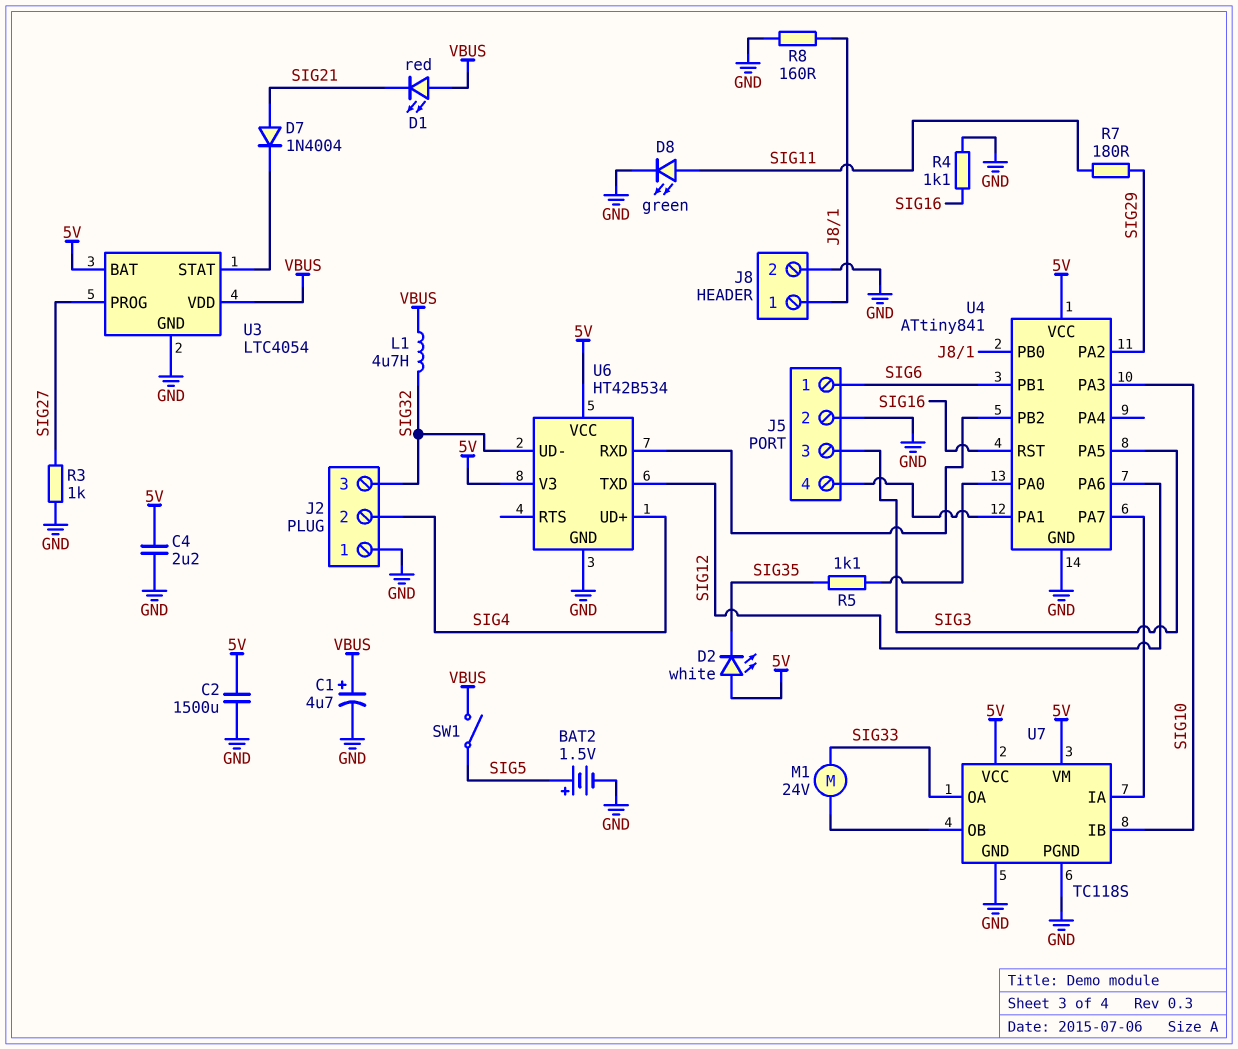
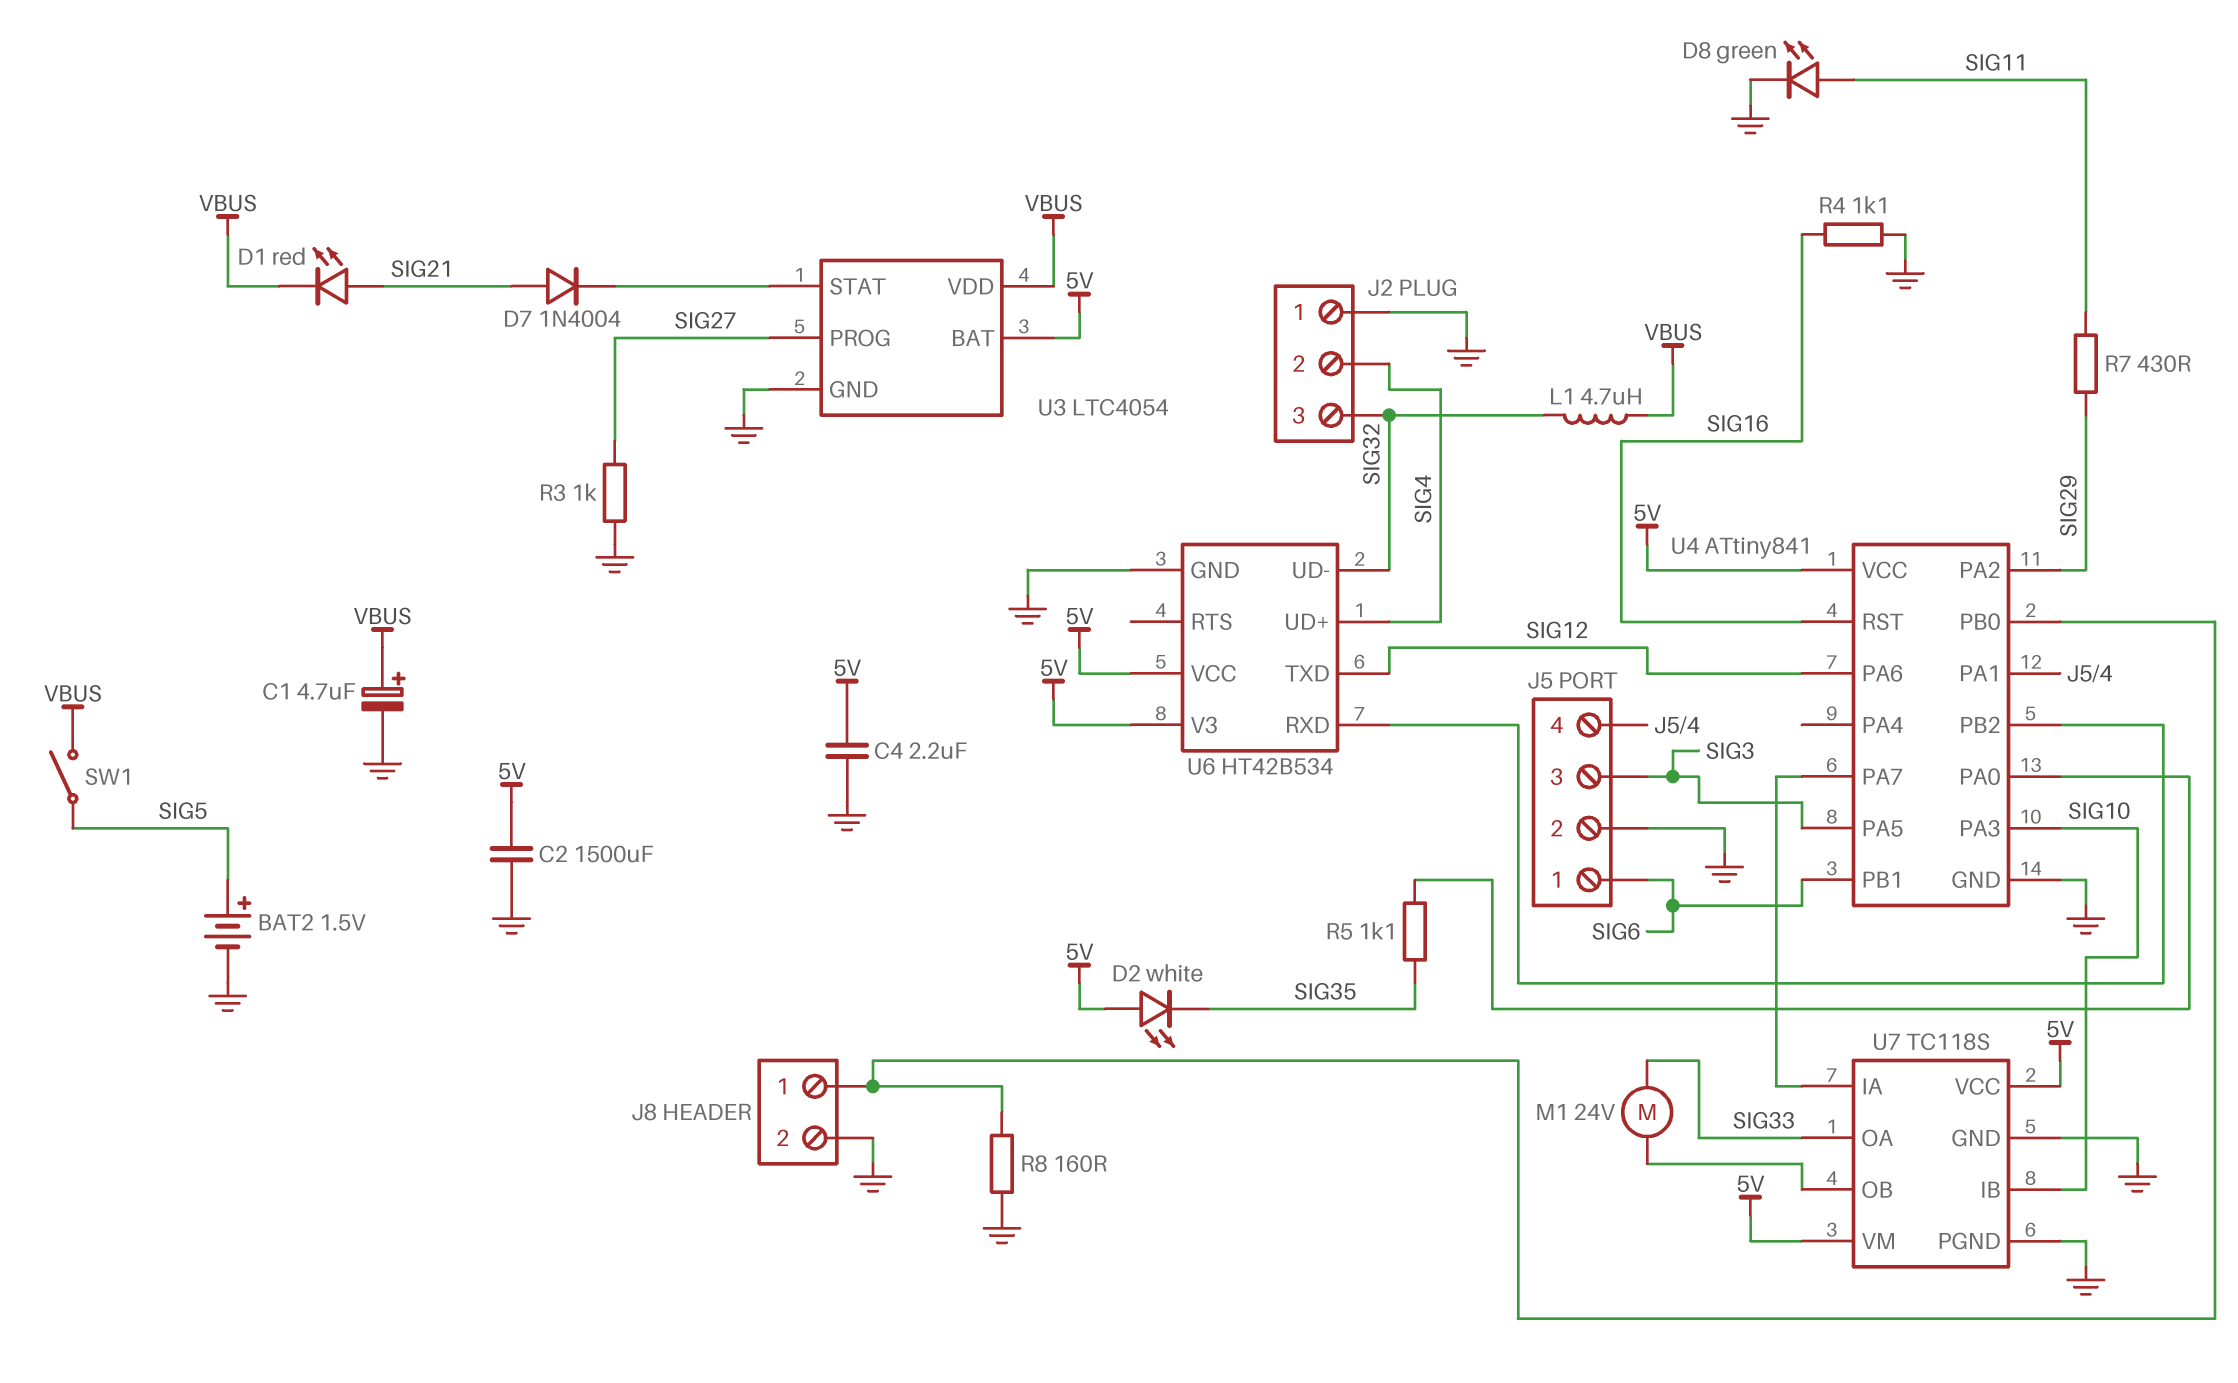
D1: LED red (A VBUS, K SIG21) -> LED red (A SIG21, K VBUS)
R7: 180 (SIG11, SIG29) -> 430 (SIG11, SIG29)

